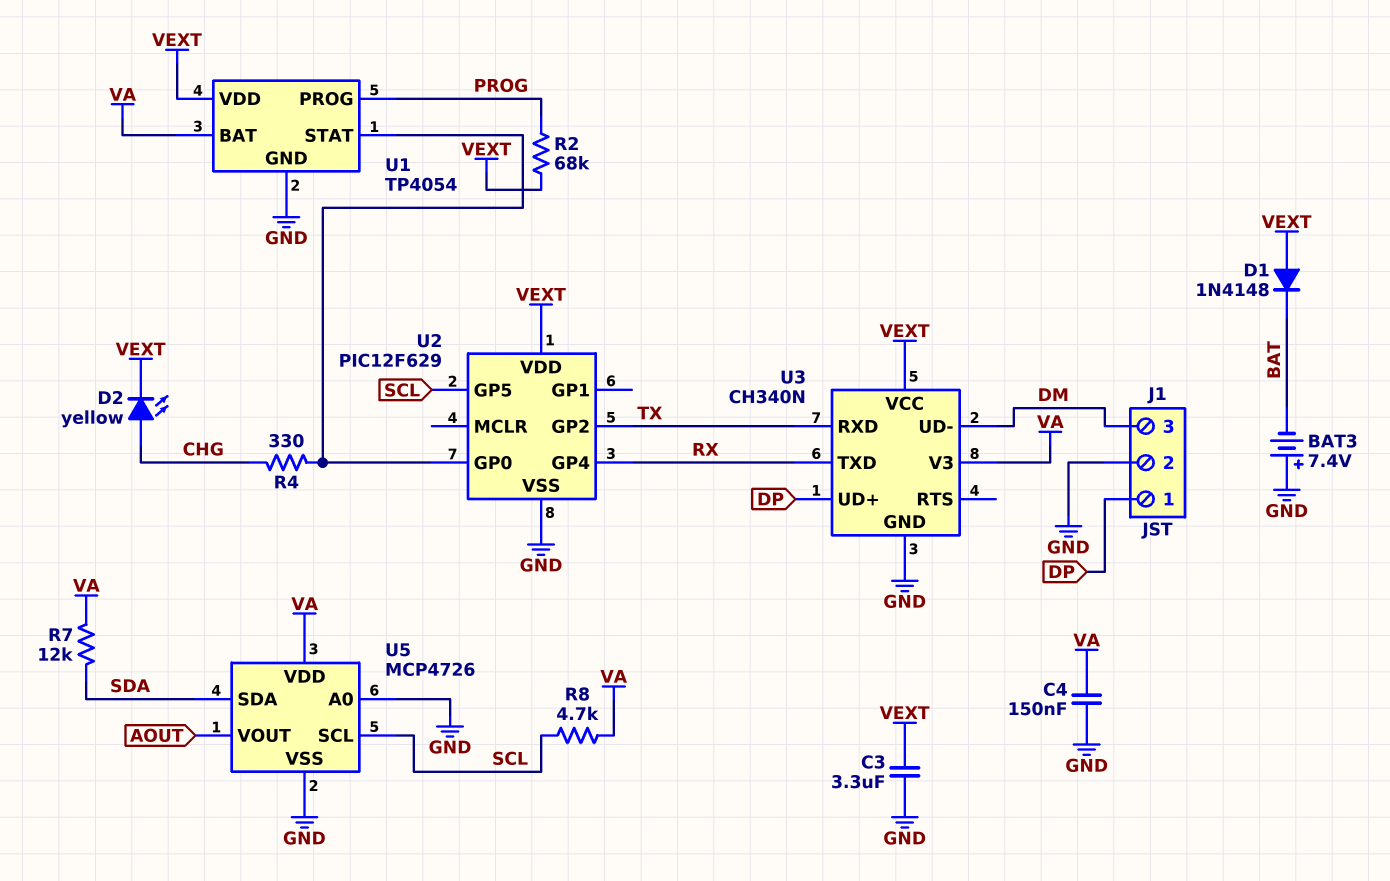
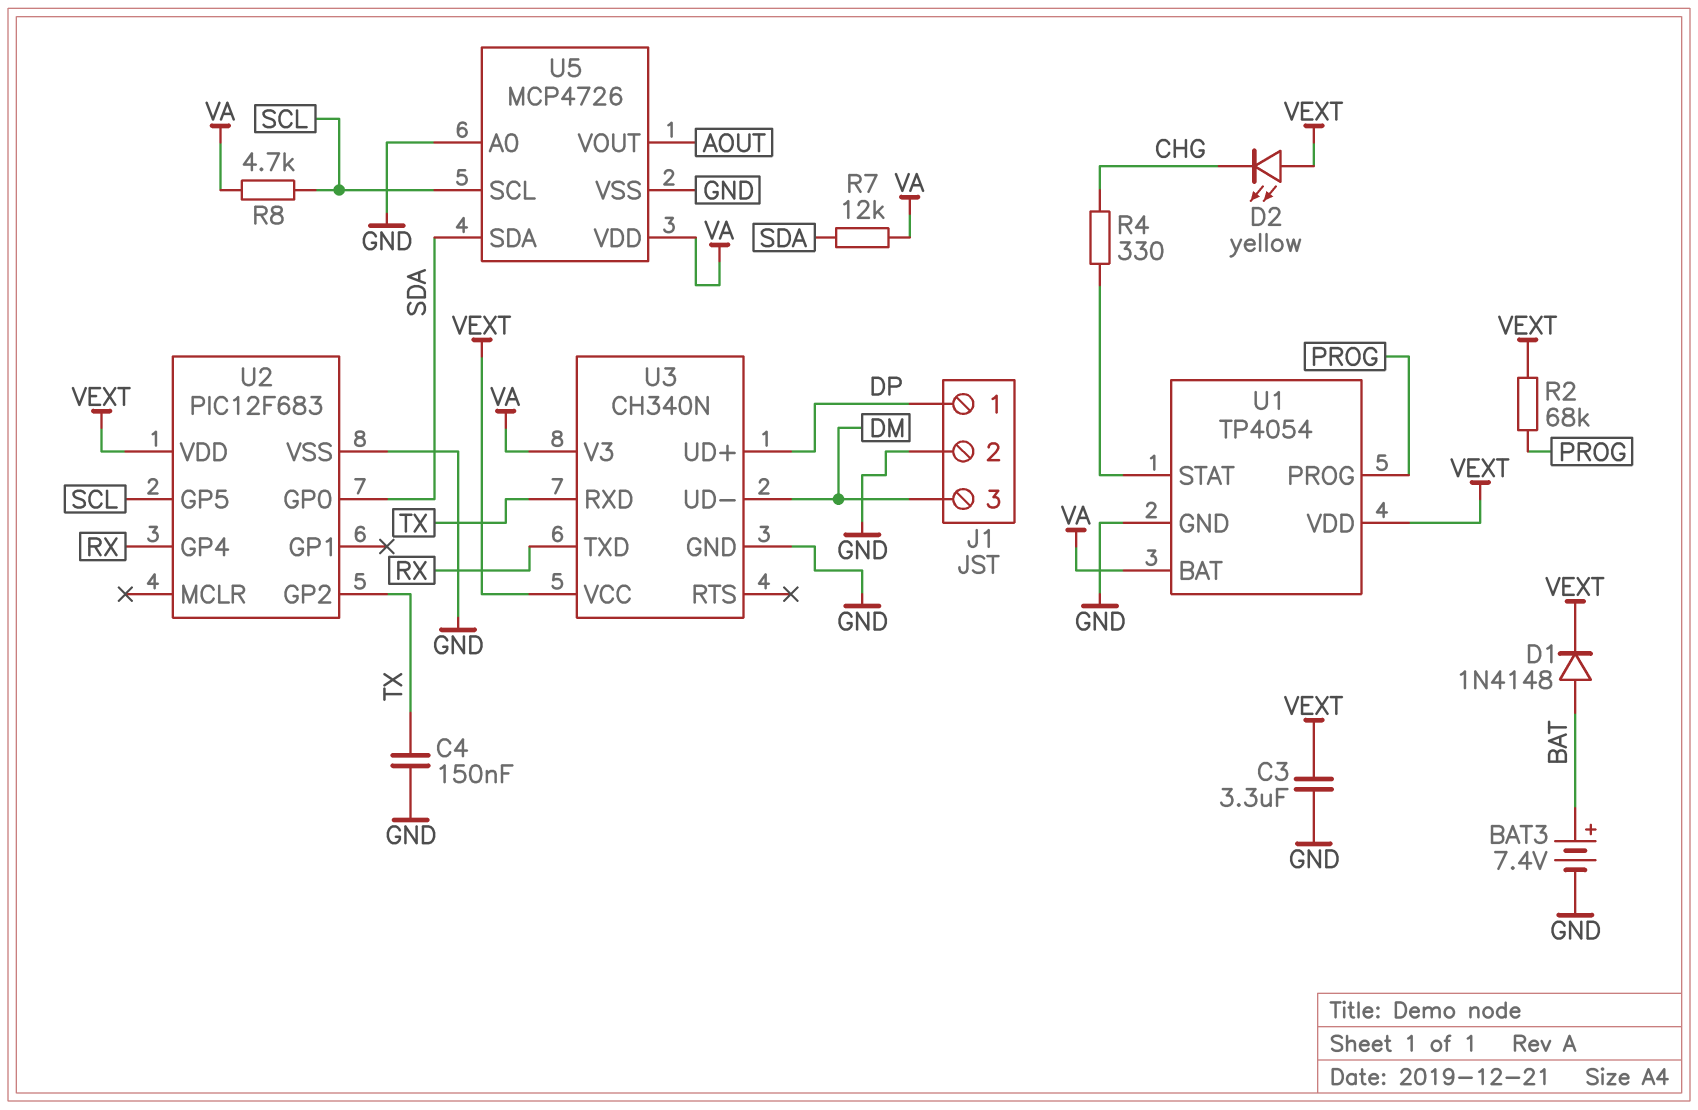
BAT3: 7.4V (plus GND, minus BAT) -> 7.4V (plus BAT, minus GND)
C4: 150nF (GND, VA) -> 150nF (GND, TX)
D1: diode 1N4148 (A VEXT, K BAT) -> diode 1N4148 (A BAT, K VEXT)
D2: LED yellow (A CHG, K VEXT) -> LED yellow (A VEXT, K CHG)
U2: PIC12F629 -> PIC12F683
U2 pin GP0: U1/STAT -> SDA

